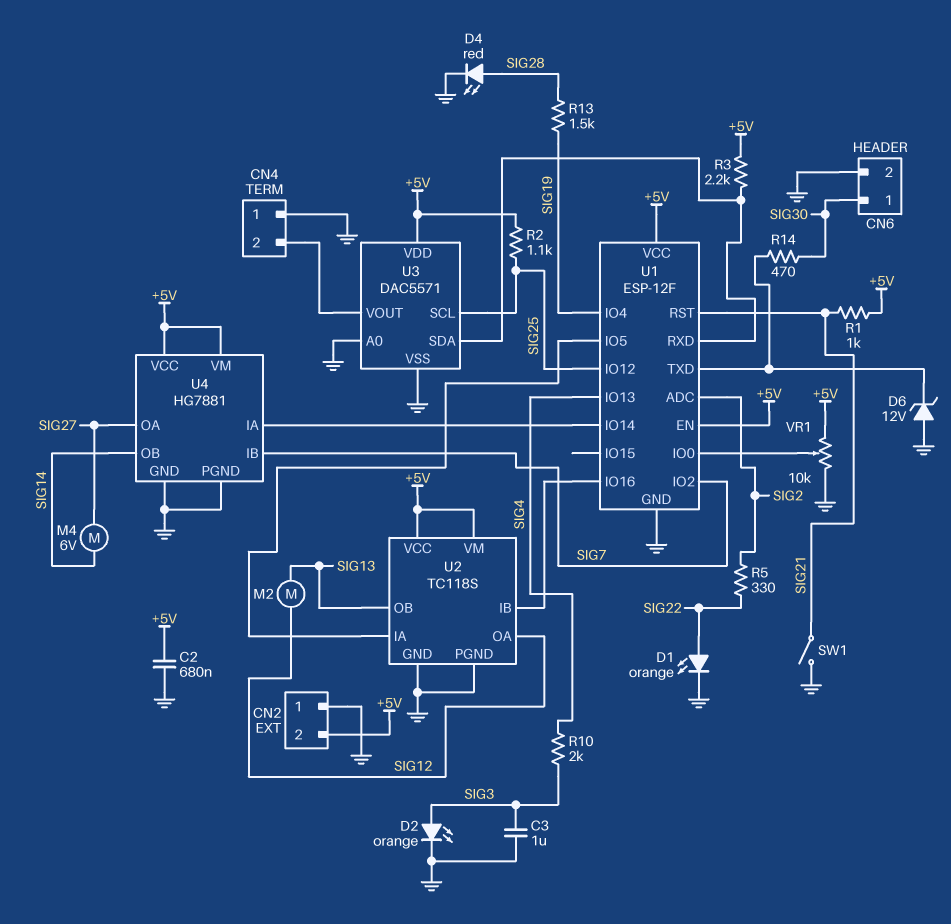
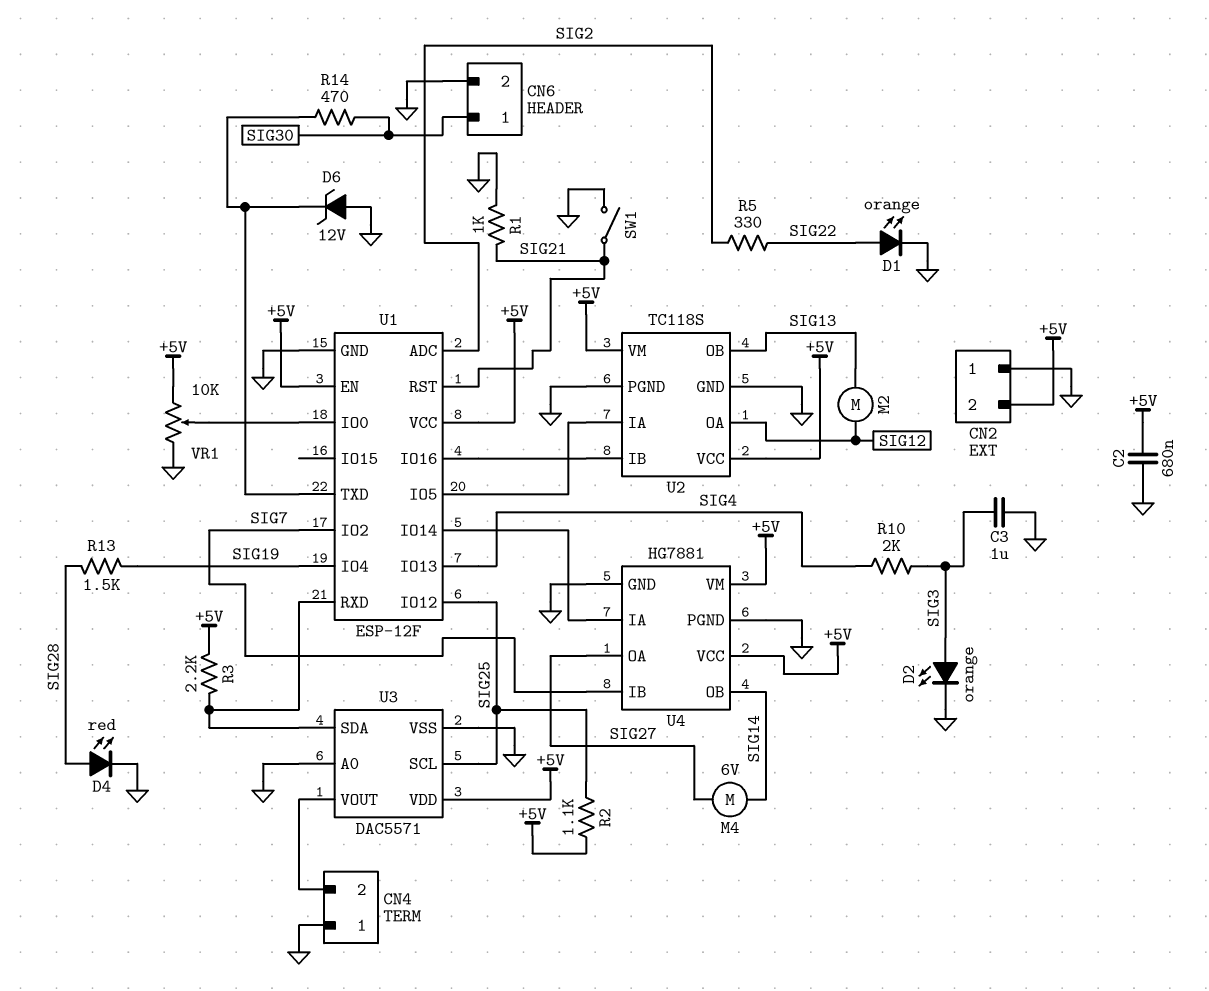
R1: 1k (+5V, SIG21) -> 1k (GND, SIG21)

